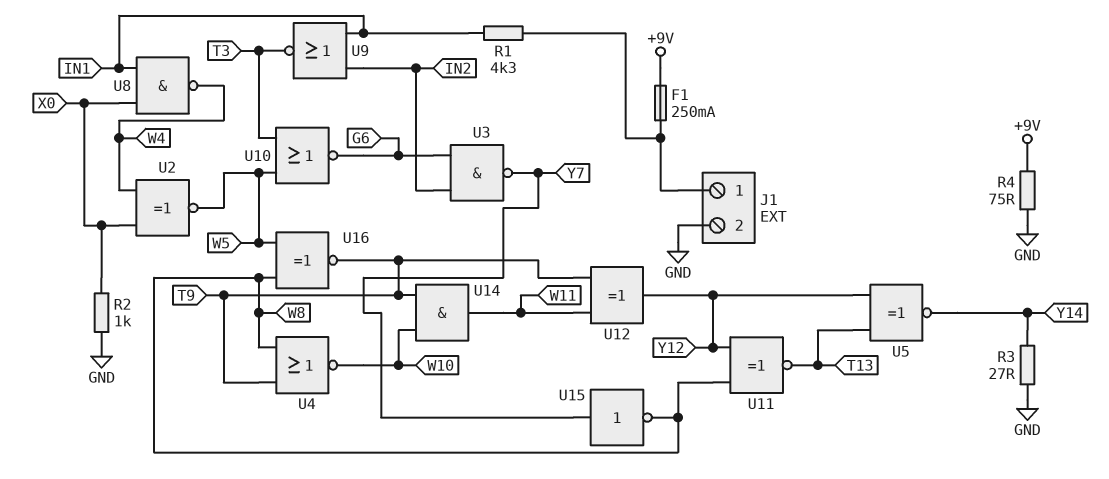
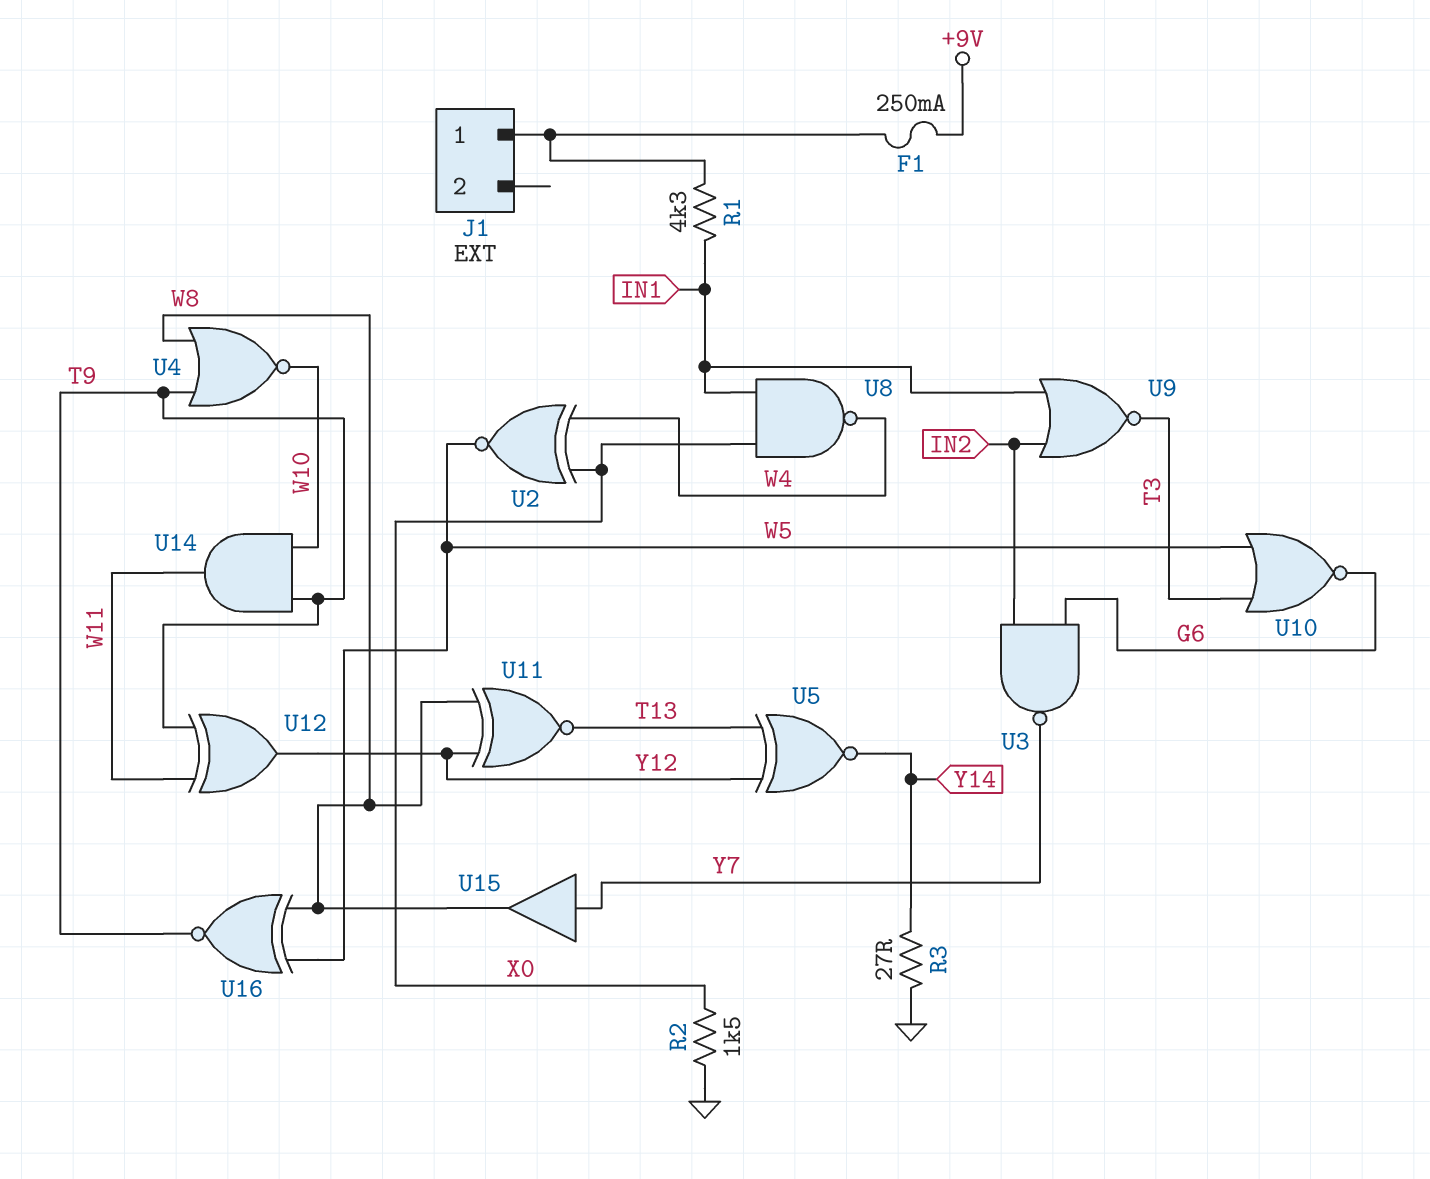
J1 pin 2: GND -> none
R2: 1k (GND, X0) -> 1.5k (GND, X0)
R4: 75 (+9V, GND) -> none
U15: NOT (in Y7, out W8) -> buffer (in Y7, out W8)

